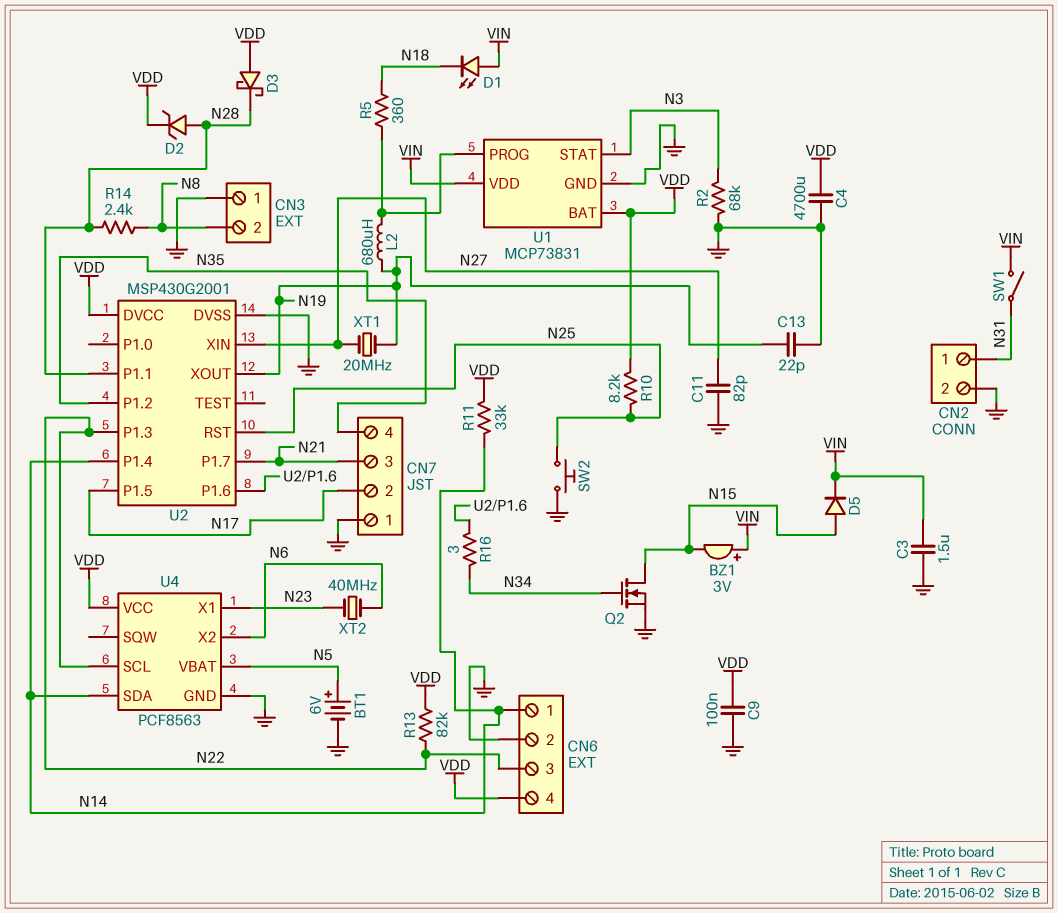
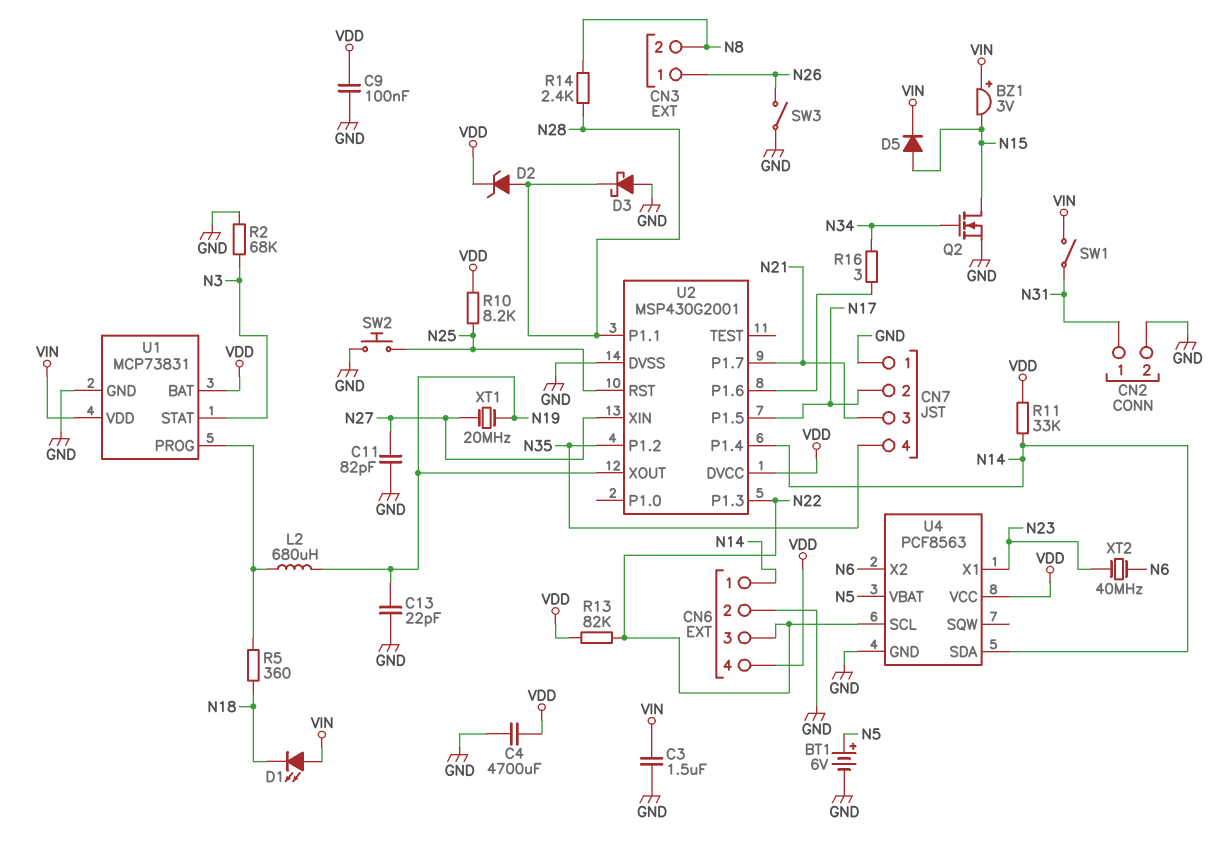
CN3 pin 1: GND -> N26
D3: schottky (A VDD, K N28) -> schottky (A GND, K N28)
SW3: none -> switch (GND, N26)

